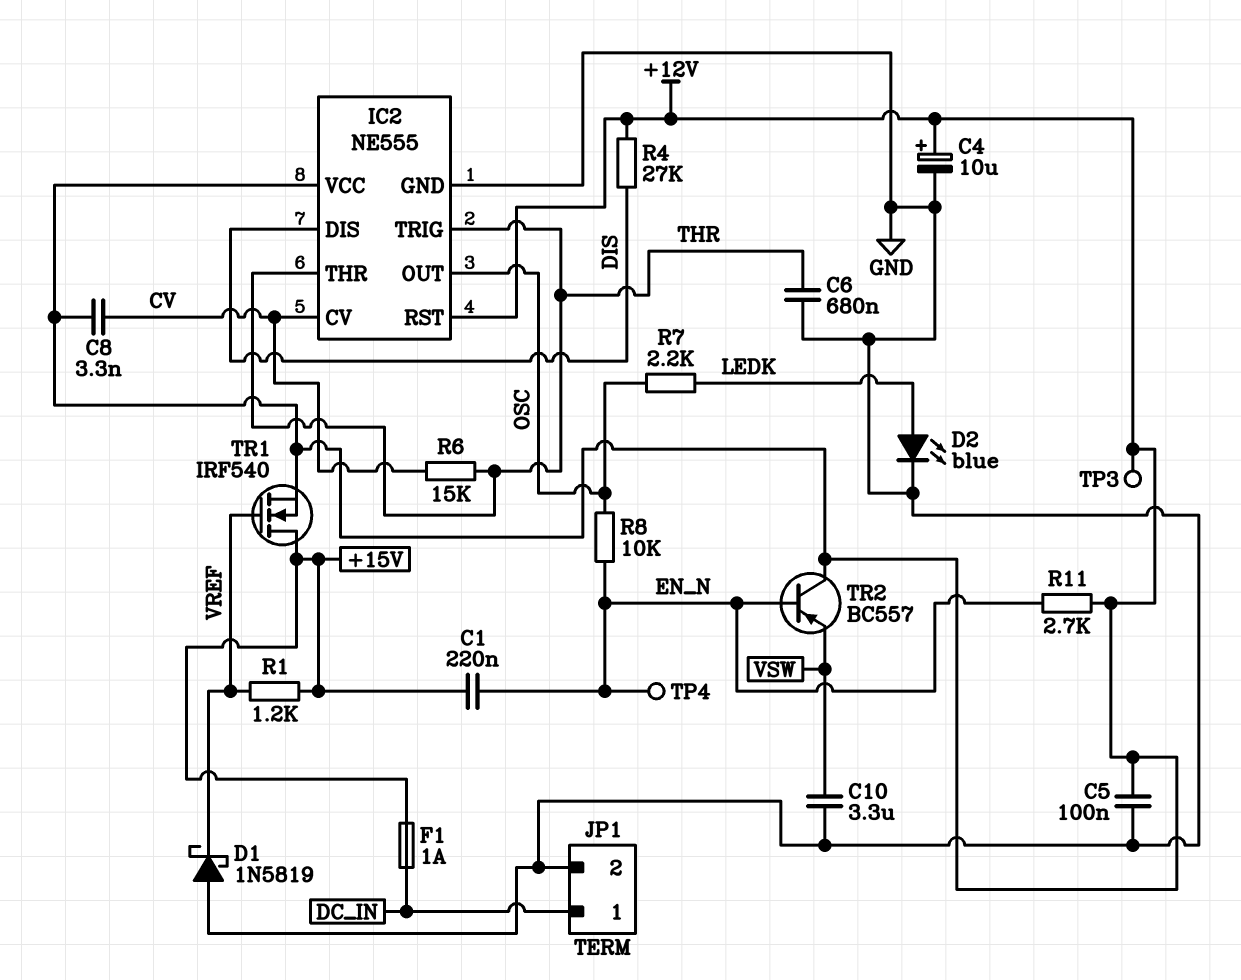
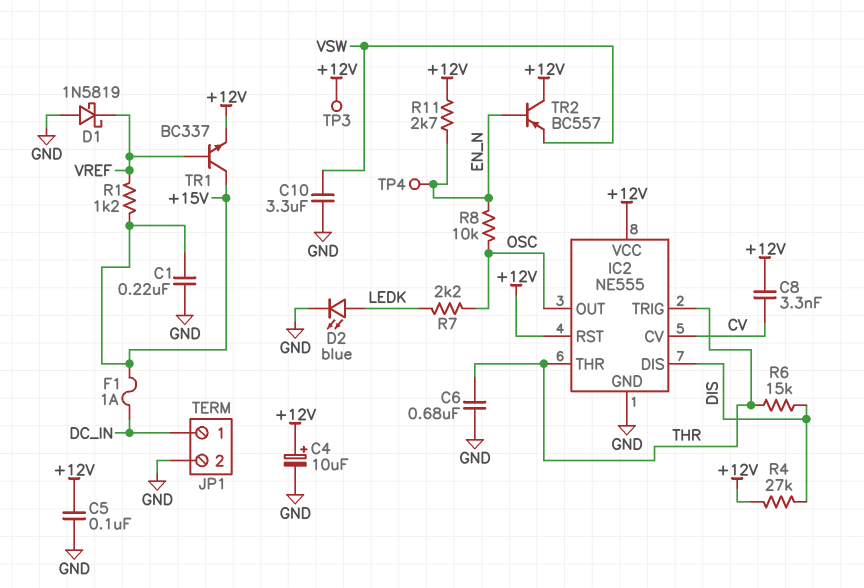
C1: 220nF (+15V, EN_N) -> 220nF (+15V, GND)
R6: 15k (CV, THR) -> 15k (DIS, THR)
TR1: NMOS IRF540 (G VREF, D +15V, S +12V) -> NPN BC337 (B VREF, C +15V, E +12V)

